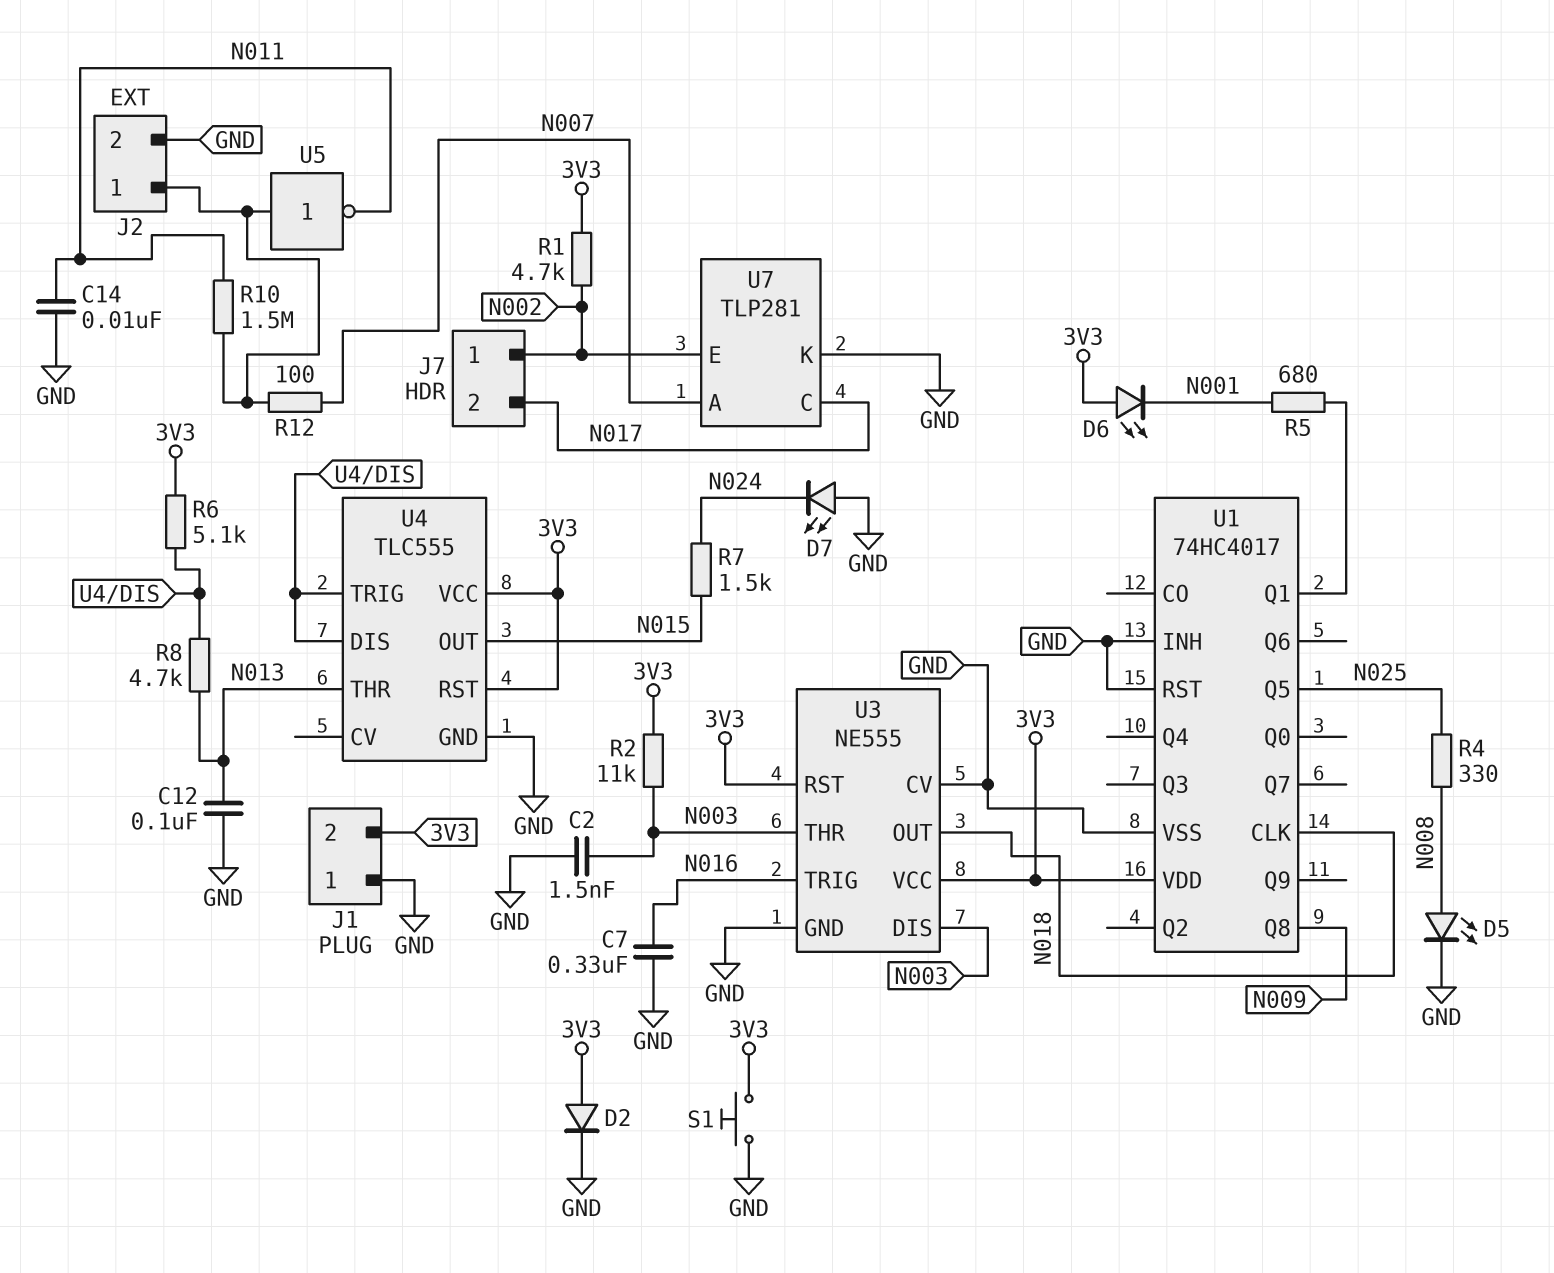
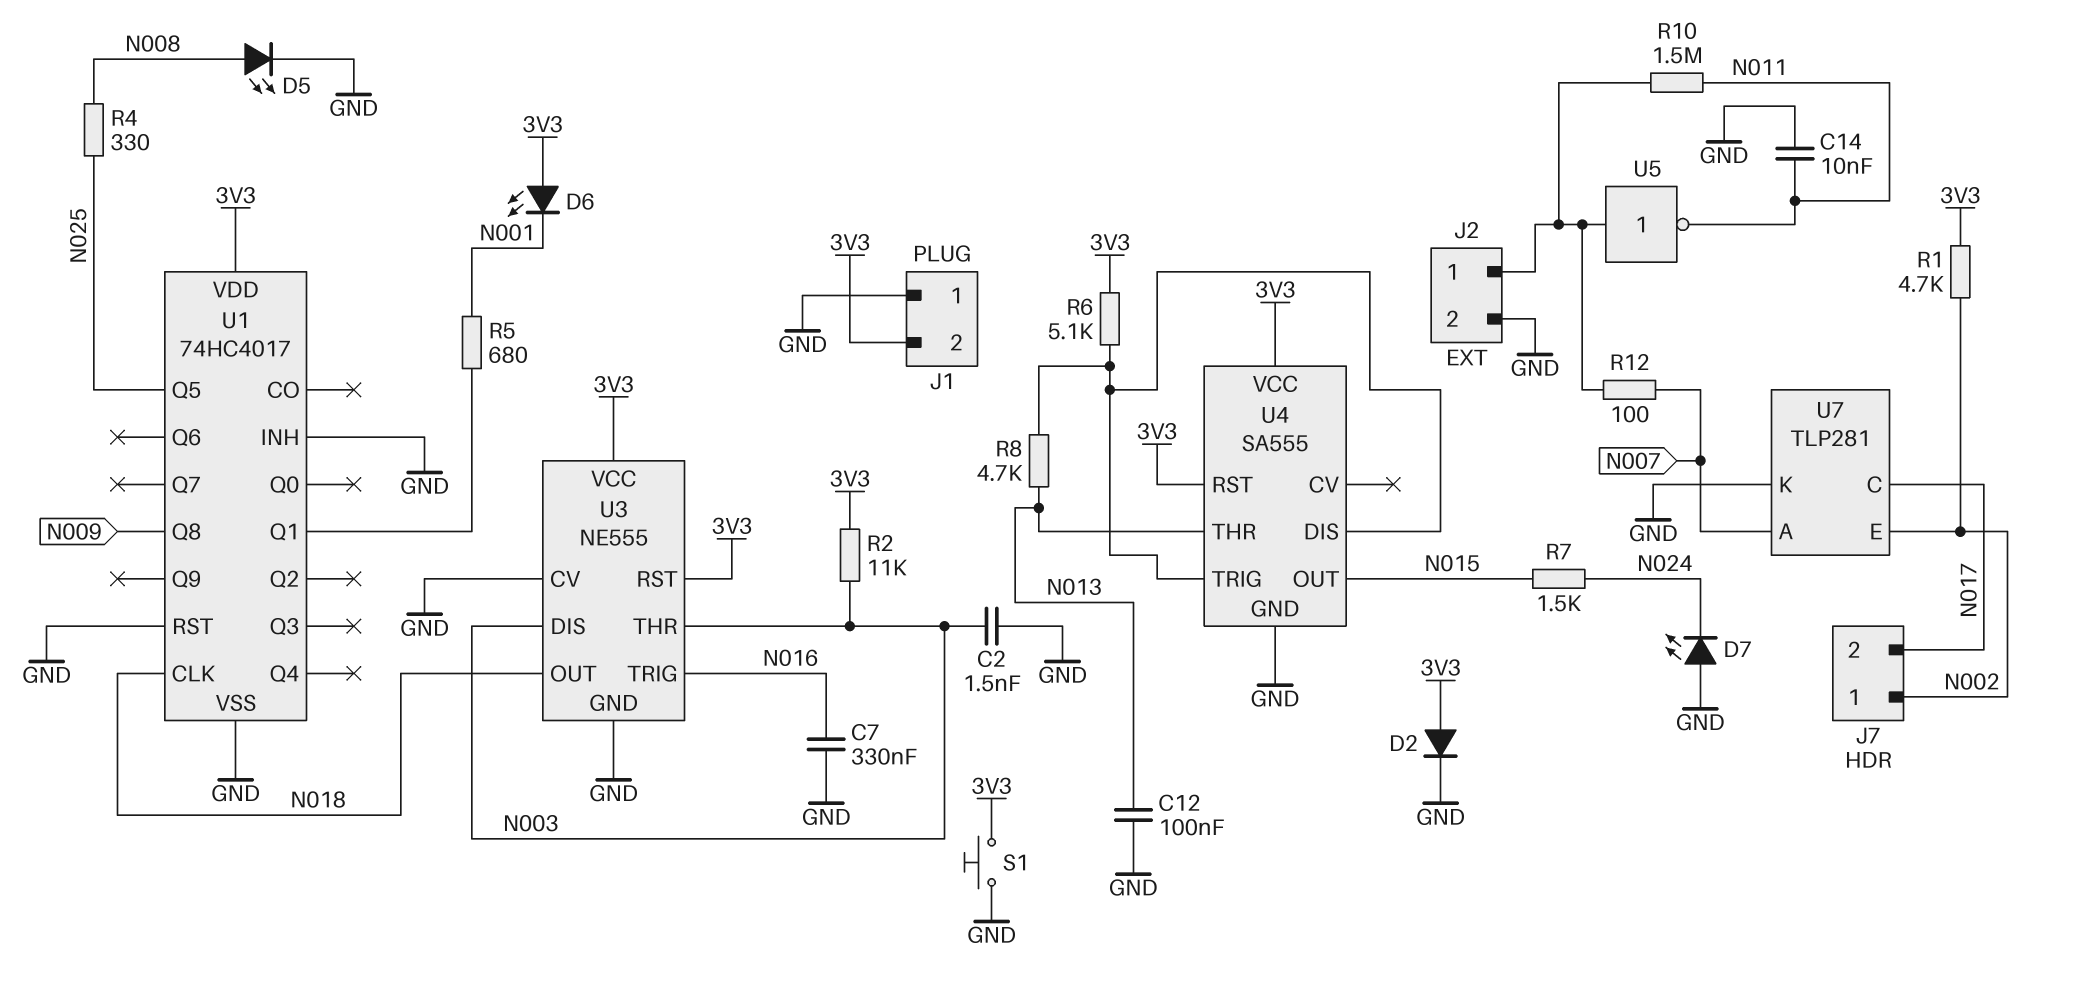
U4: TLC555 -> SA555

